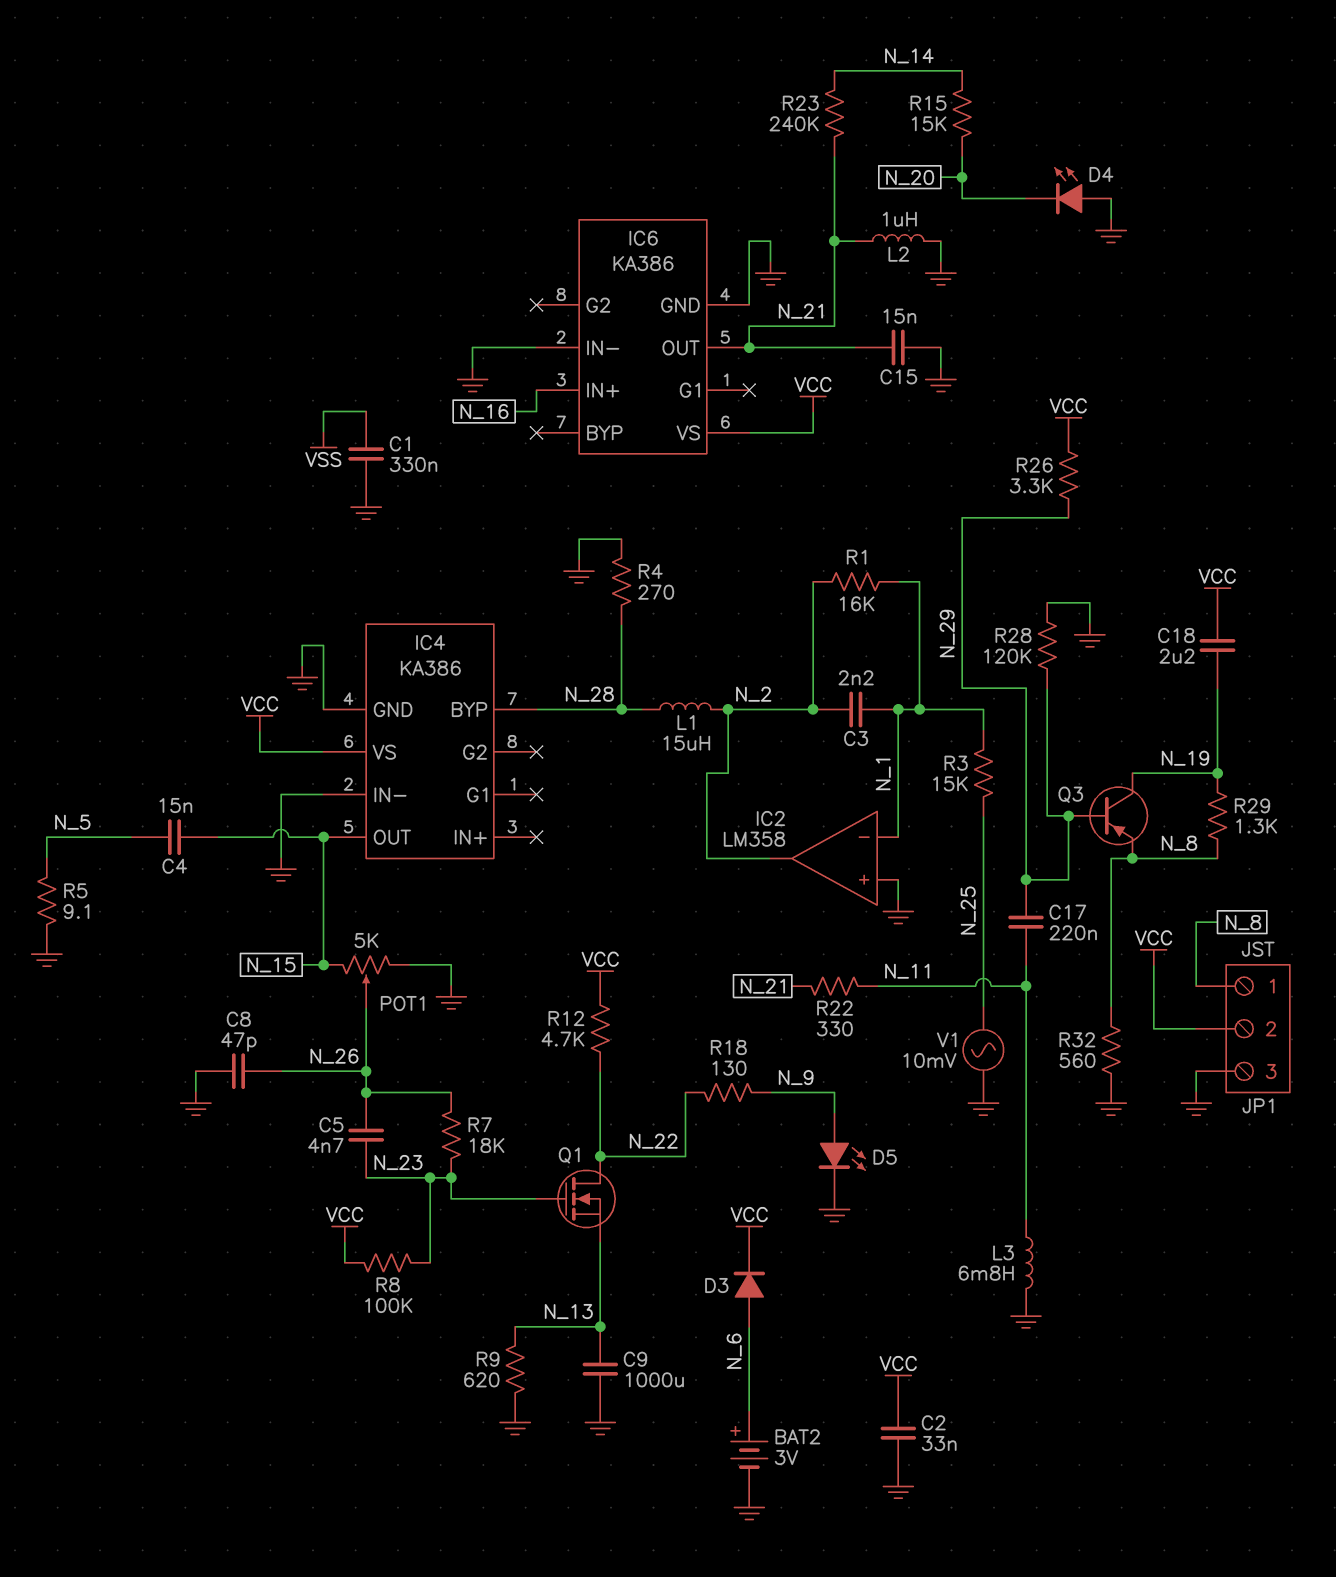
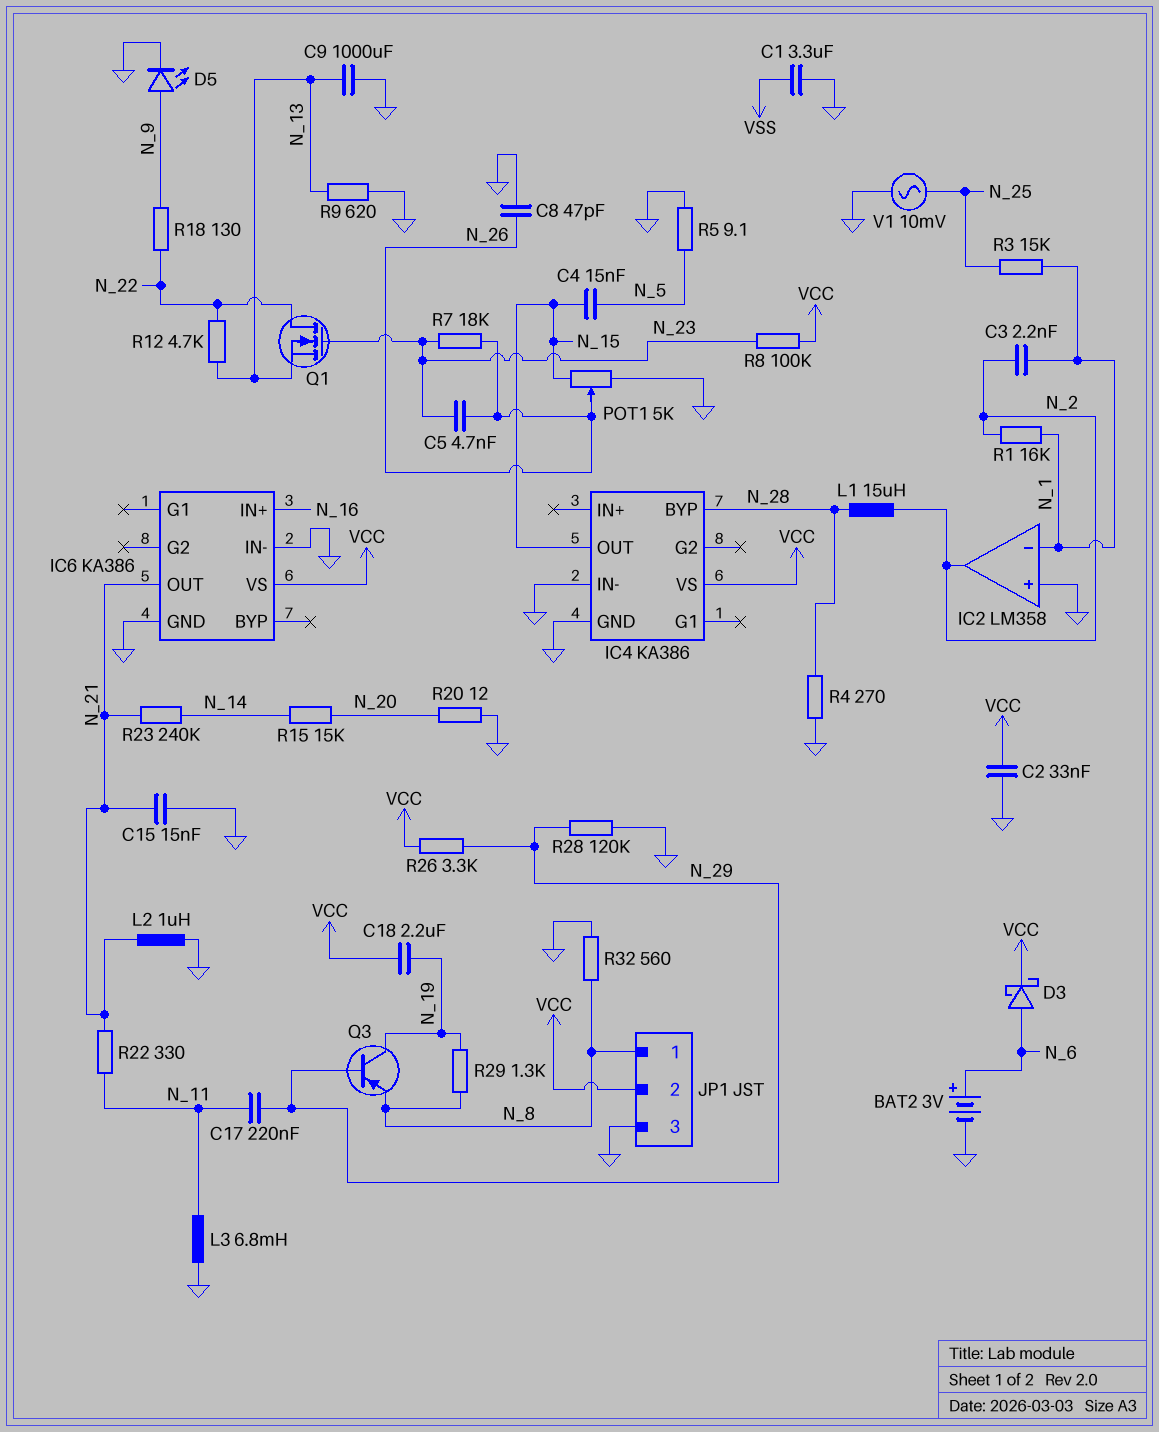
C1: 330nF (GND, VSS) -> 3.3uF (GND, VSS)
D3: diode (A N_6, K VCC) -> schottky (A N_6, K VCC)
D4: LED (A GND, K N_20) -> none
R12: 4.7k (N_22, VCC) -> 4.7k (N_13, N_22)
R20: none -> 12 (GND, N_20)

